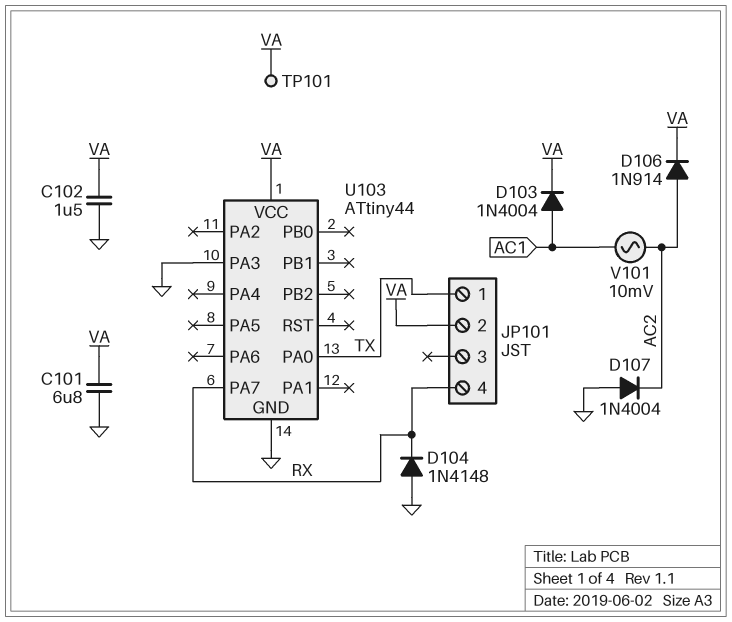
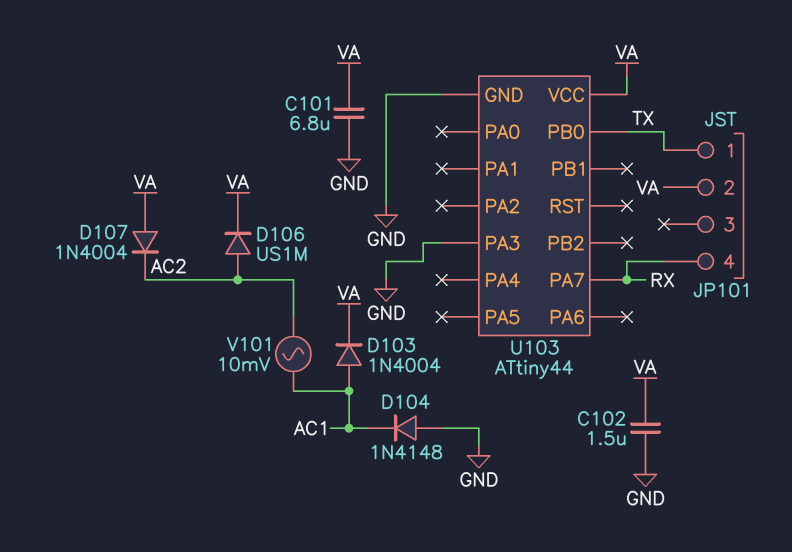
D104: diode 1N4148 (A GND, K RX) -> diode 1N4148 (A GND, K AC1)
D106: diode 1N914 (A AC2, K VA) -> diode US1M (A AC2, K VA)
D107: diode 1N4004 (A GND, K AC2) -> diode 1N4004 (A VA, K AC2)
TP101: test point (VA) -> none
U103 pin PA0: TX -> none
U103 pin PB0: none -> TX

